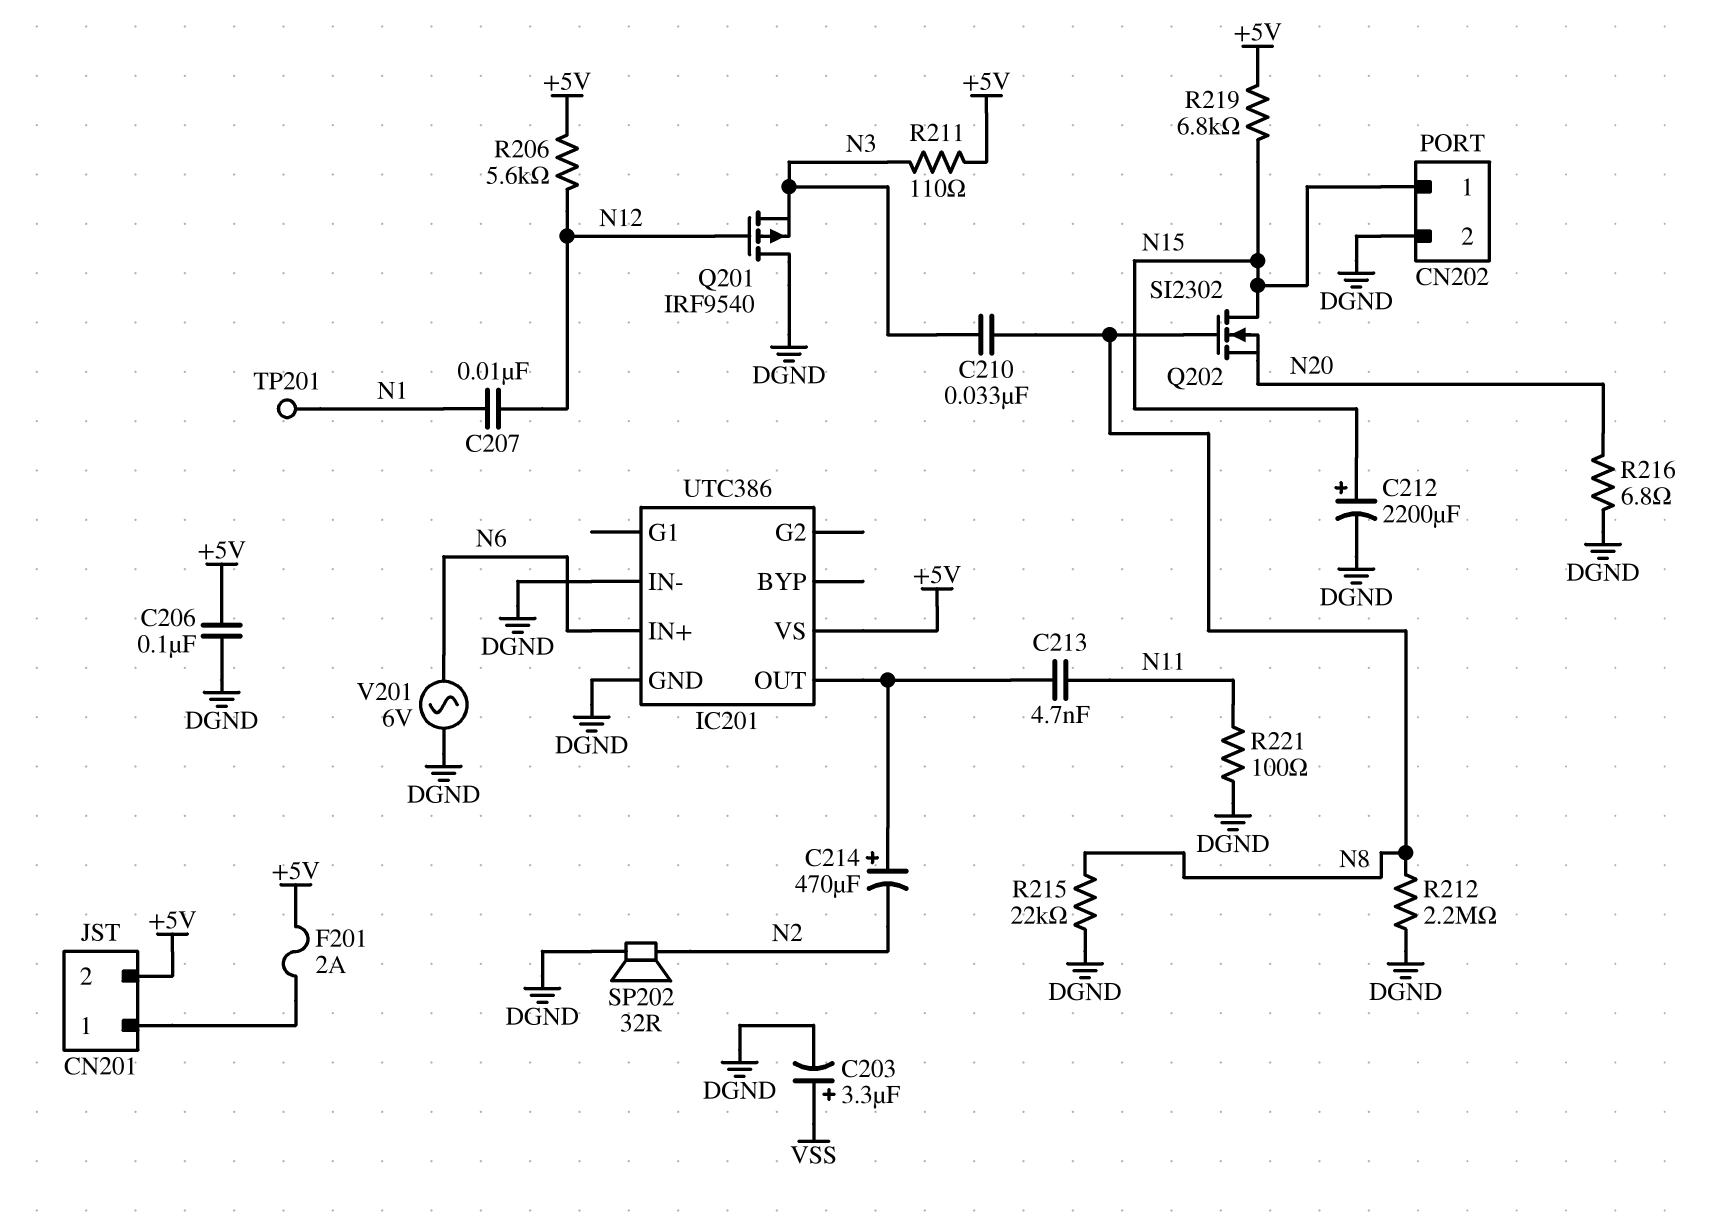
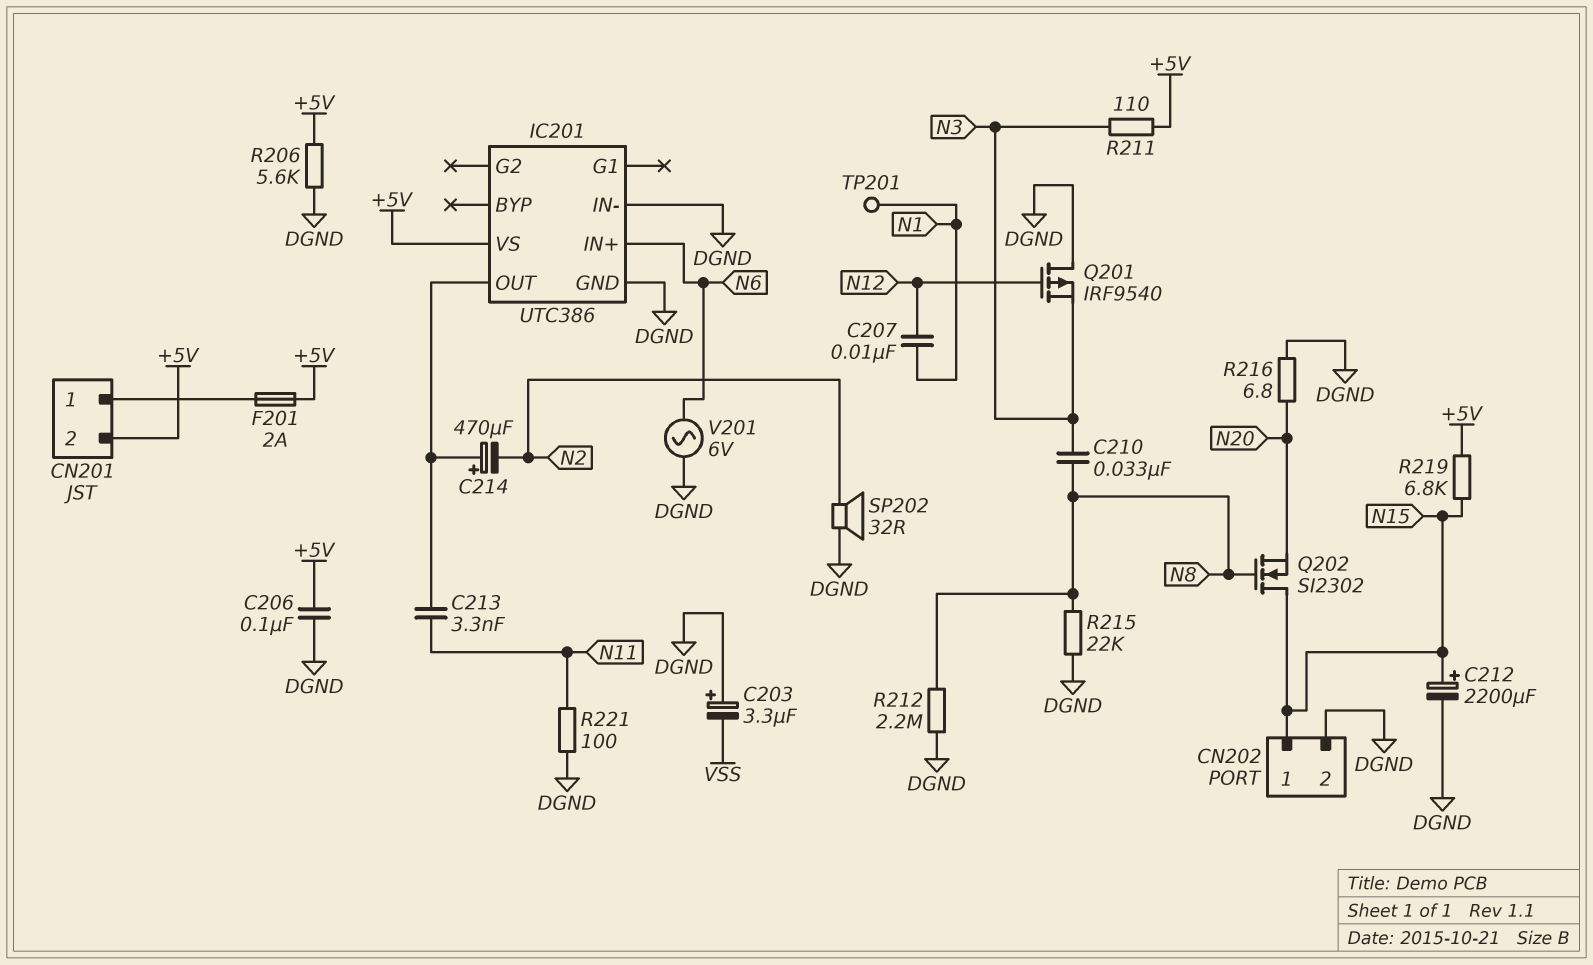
C203: 3.3uF (plus VSS, minus DGND) -> 3.3uF (plus DGND, minus VSS)
C213: 4.7nF (IC201/OUT, N11) -> 3.3nF (IC201/OUT, N11)
R206: 5.6k (+5V, N12) -> 5.6k (+5V, DGND)

